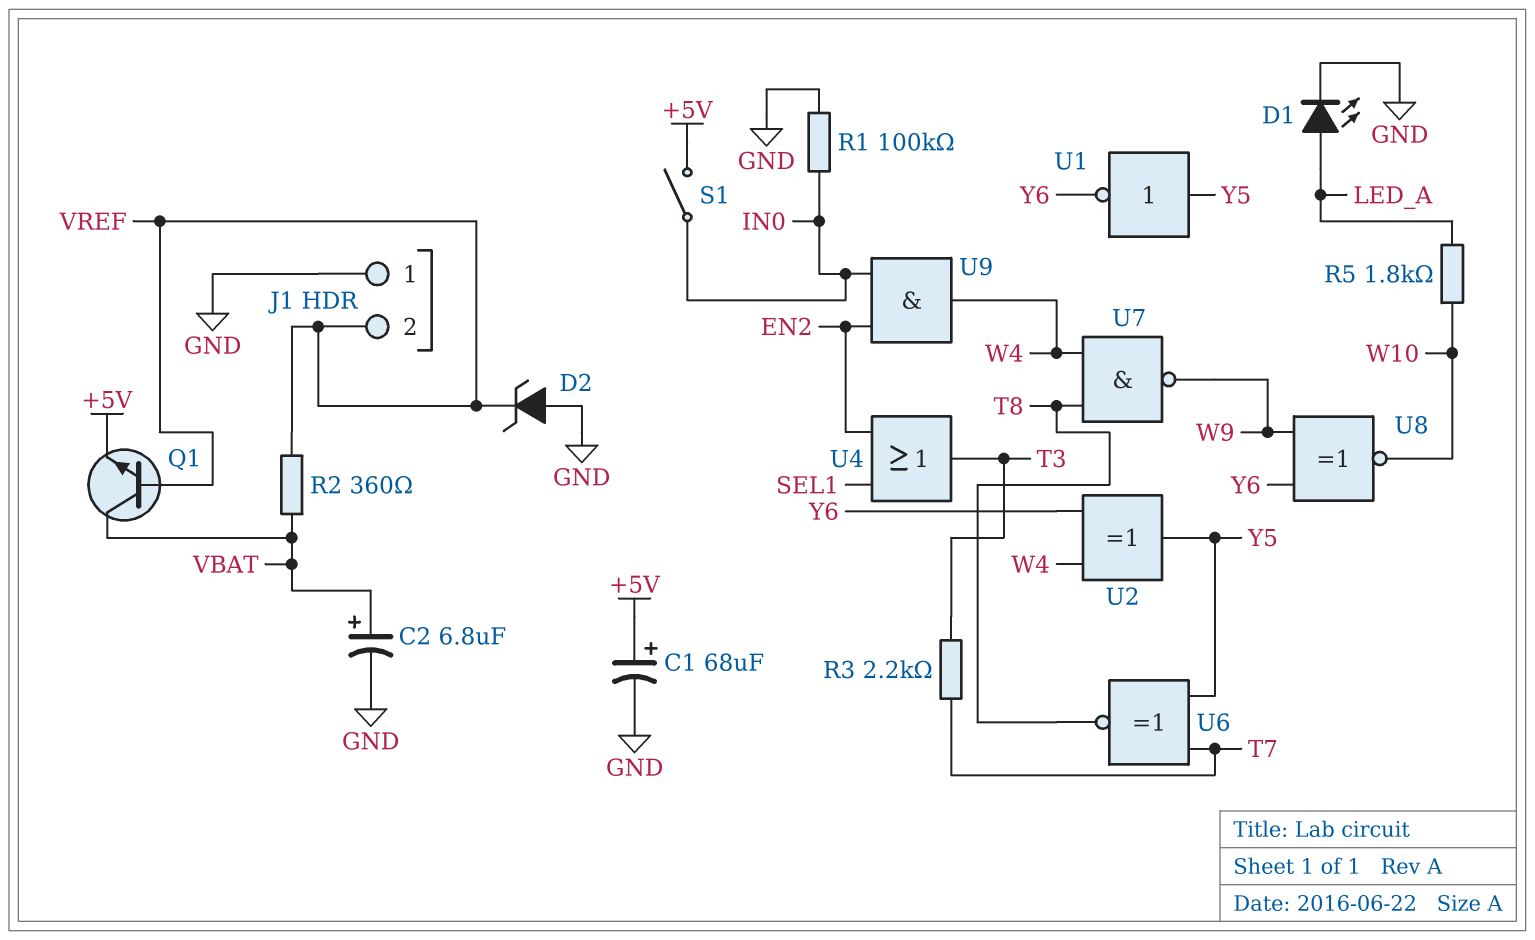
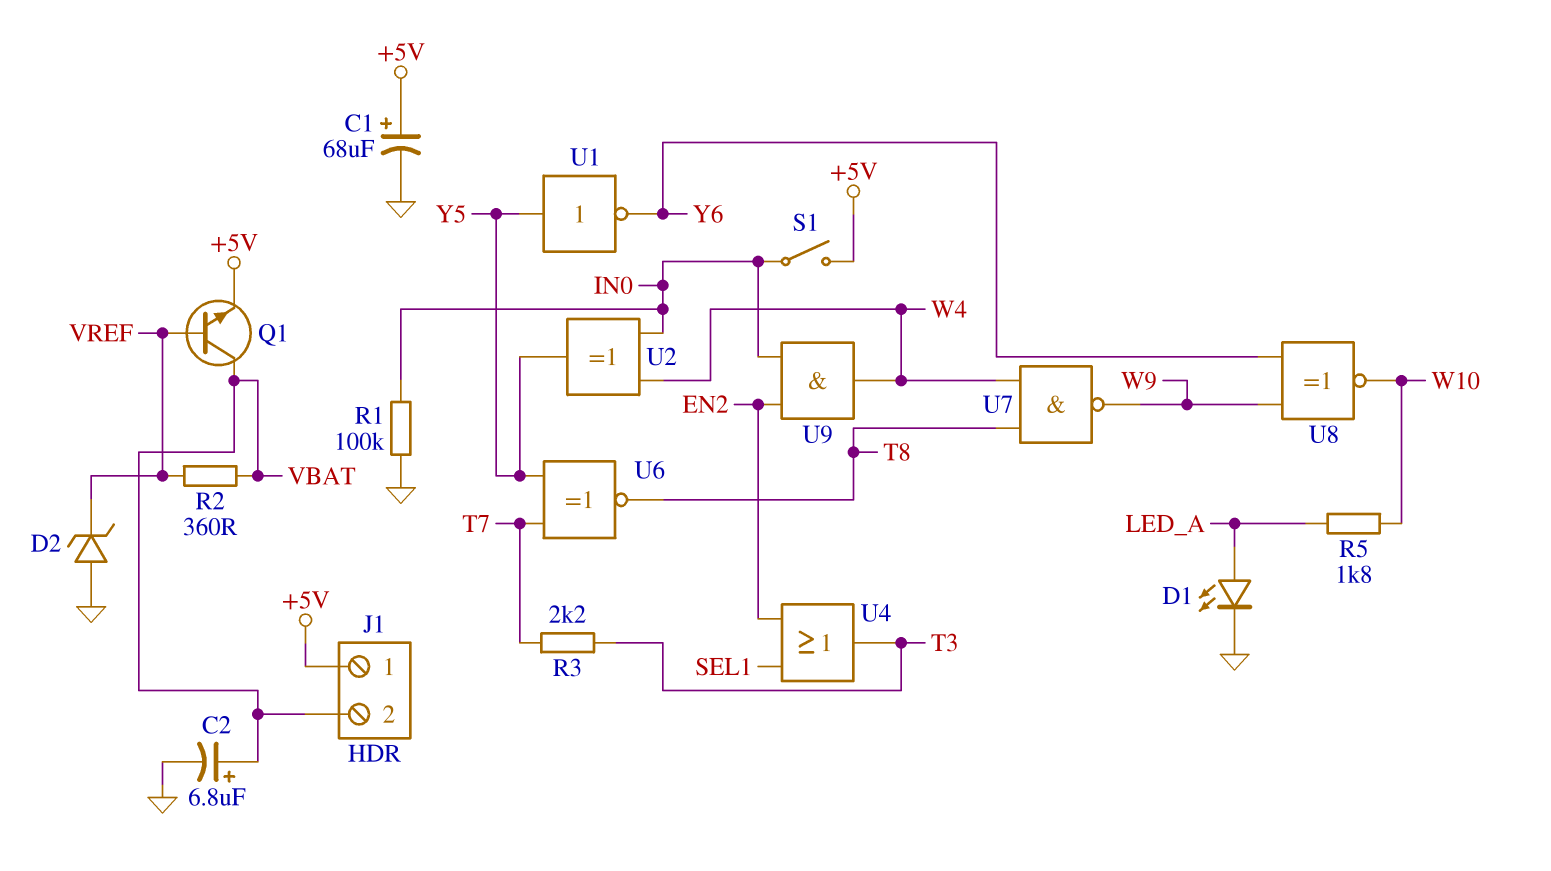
J1 pin 1: GND -> +5V
J1 pin 2: VREF -> VBAT
U2: XOR (in W4, in Y6, out Y5) -> XOR (in IN0, in W4, out Y5)

